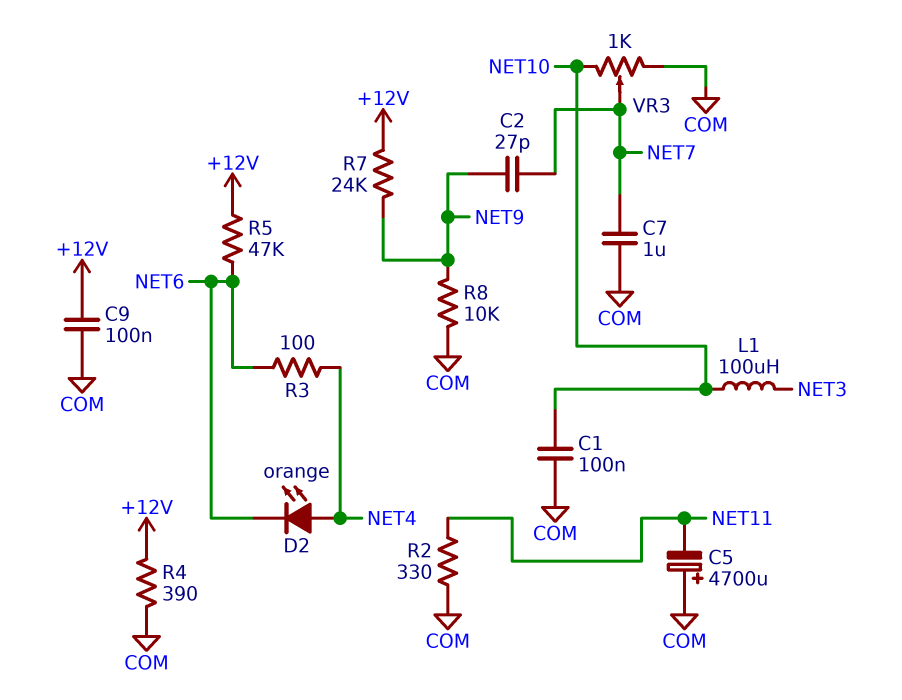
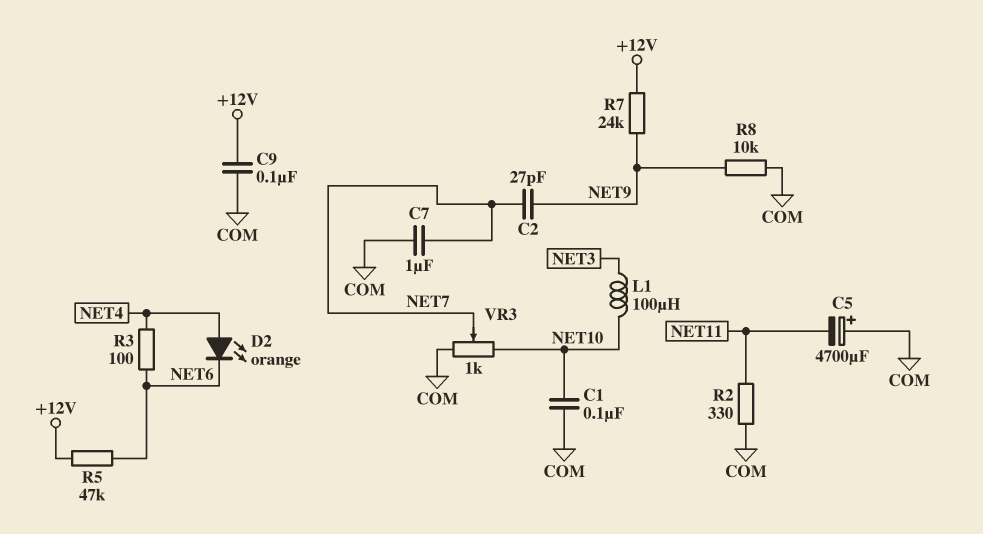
R4: 390 (+12V, COM) -> none

